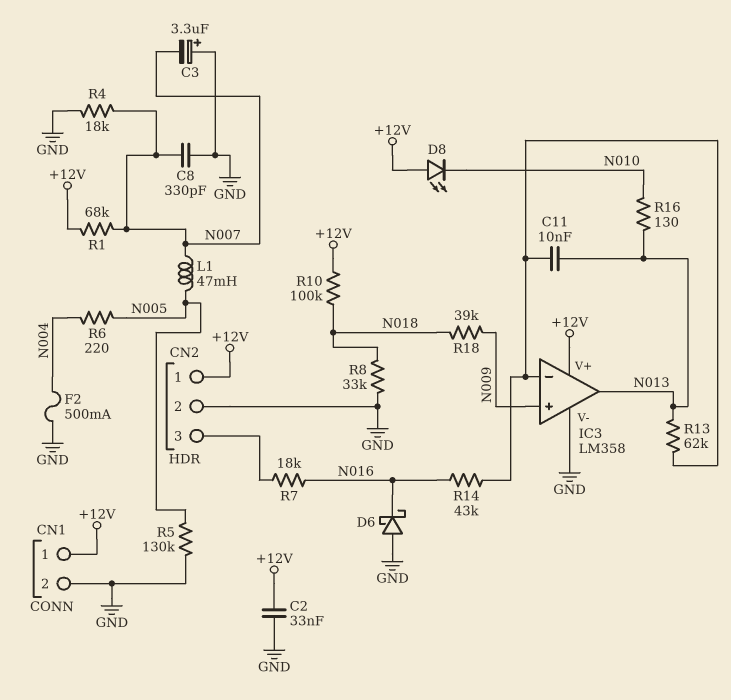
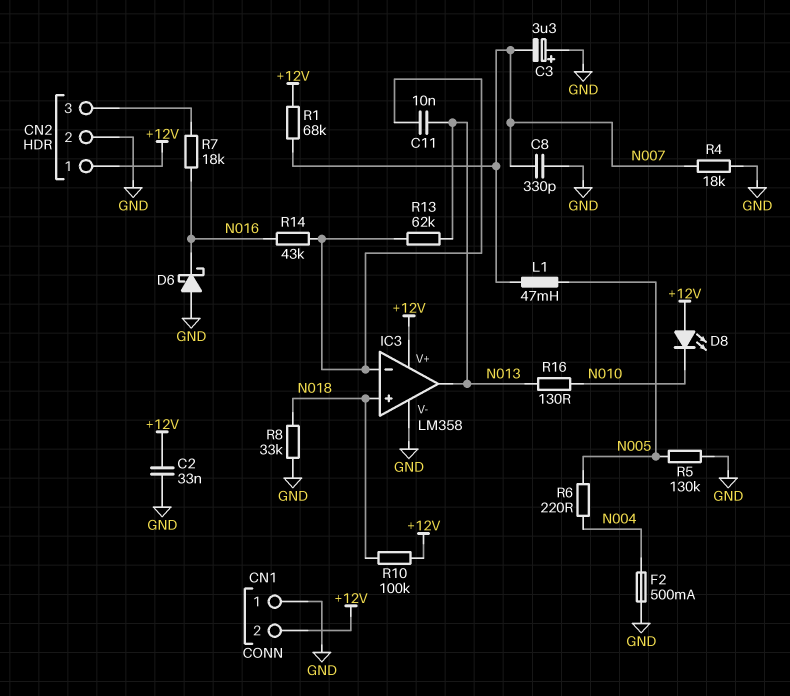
CN1 pin 1: +12V -> GND
CN1 pin 2: GND -> +12V
IC3 pin in+: N009 -> N018
R18: 39k (N009, N018) -> none

